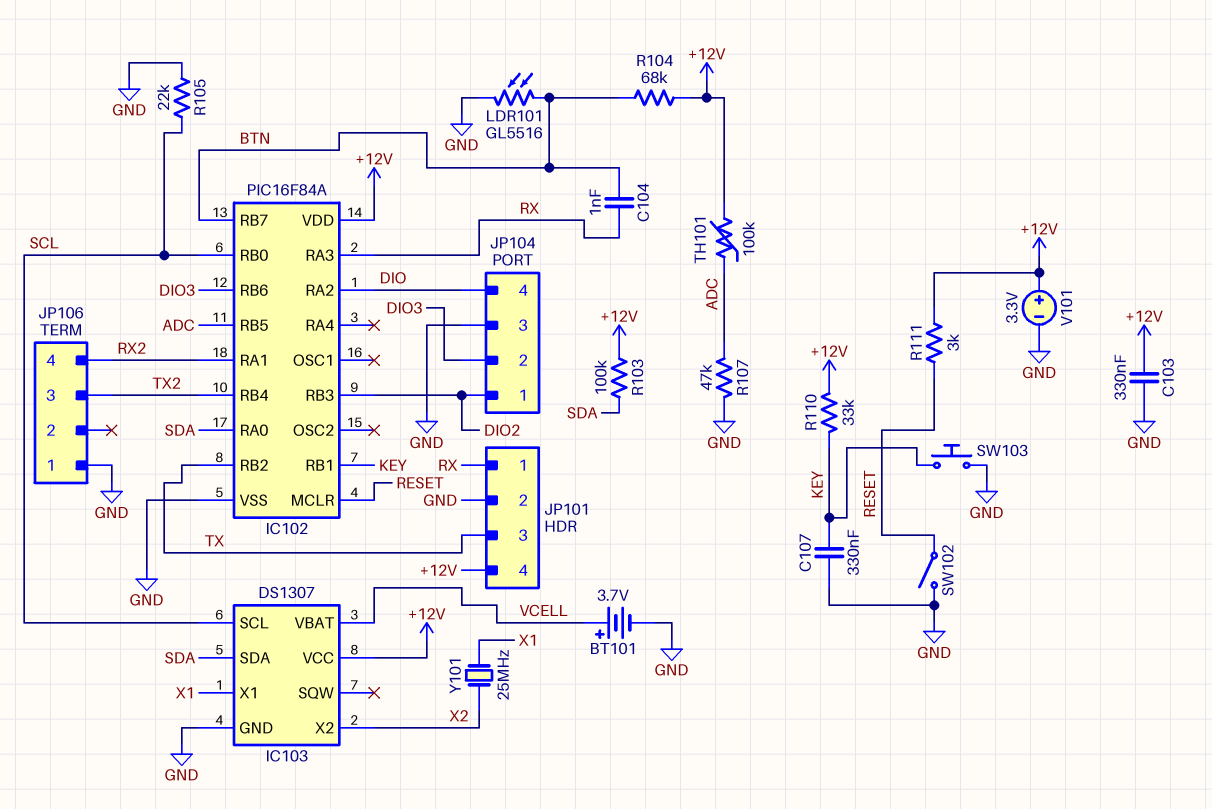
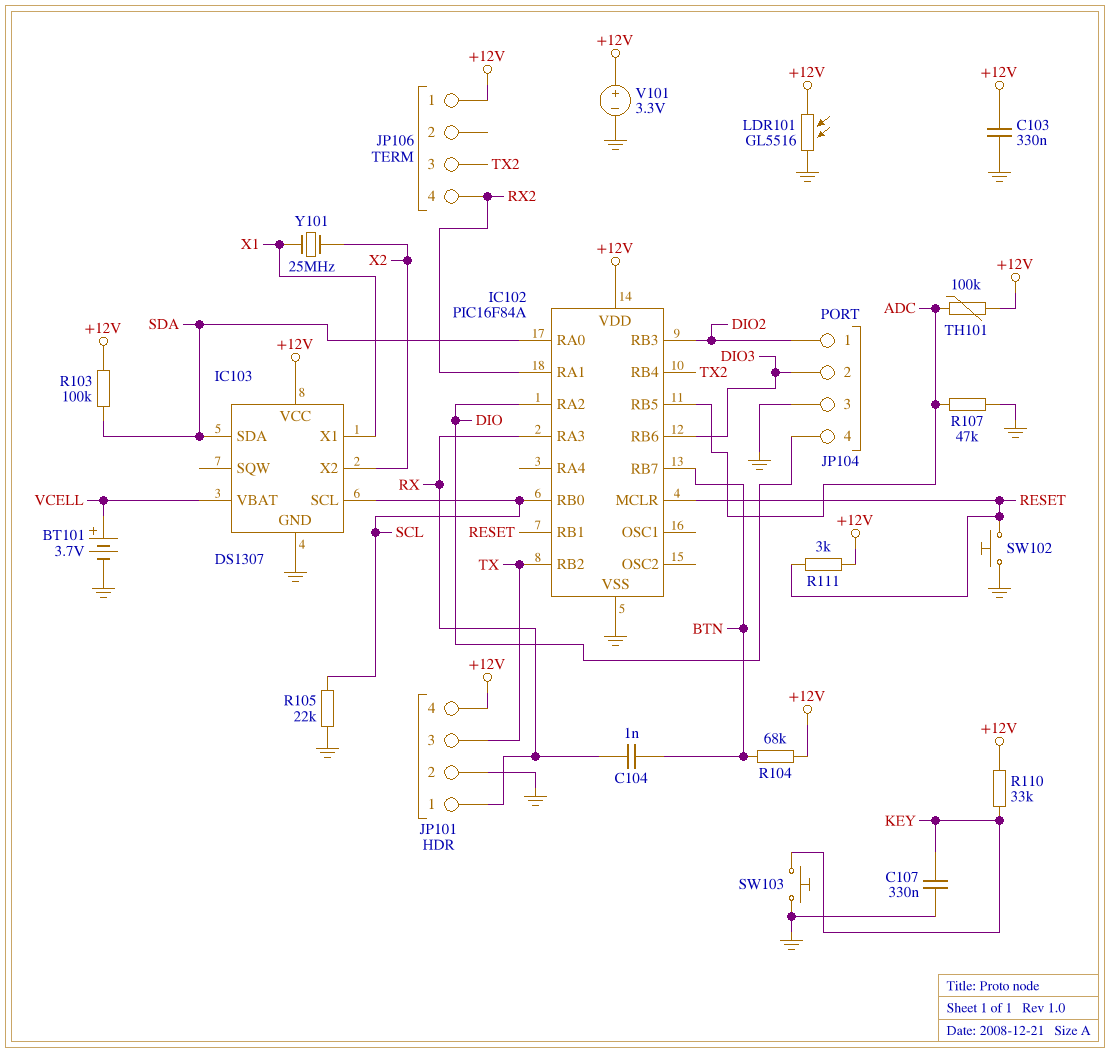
IC102 pin RB1: KEY -> RESET
JP106 pin 1: GND -> +12V
LDR101: GL5516 (BTN, GND) -> GL5516 (+12V, GND)
SW102: switch (GND, RESET) -> button (GND, RESET)

